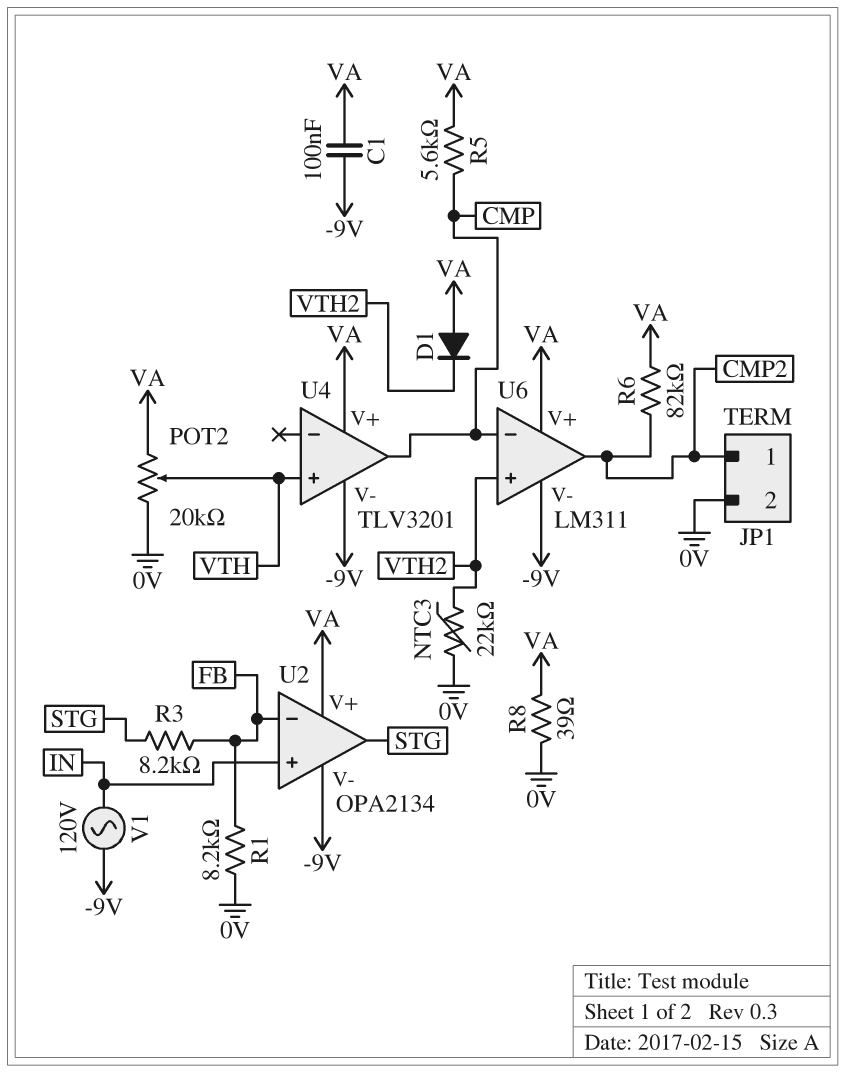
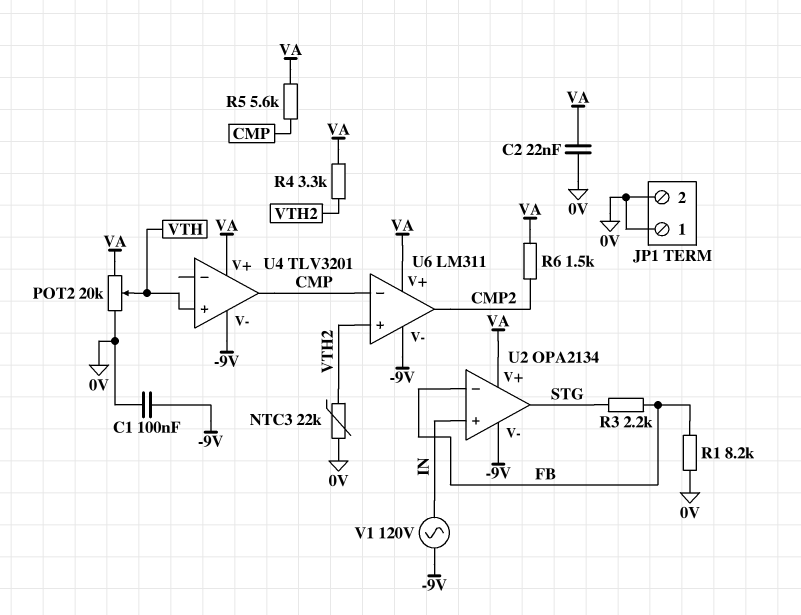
C1: 100nF (-9V, VA) -> 100nF (-9V, 0V)
C2: none -> 22nF (0V, VA)
D1: diode (A VA, K VTH2) -> none
JP1 pin 1: CMP2 -> 0V
R3: 8.2k (FB, STG) -> 2.2k (FB, STG)
R4: none -> 3.3k (VA, VTH2)
R6: 82k (CMP2, VA) -> 1.5k (CMP2, VA)
R8: 39 (0V, VA) -> none

